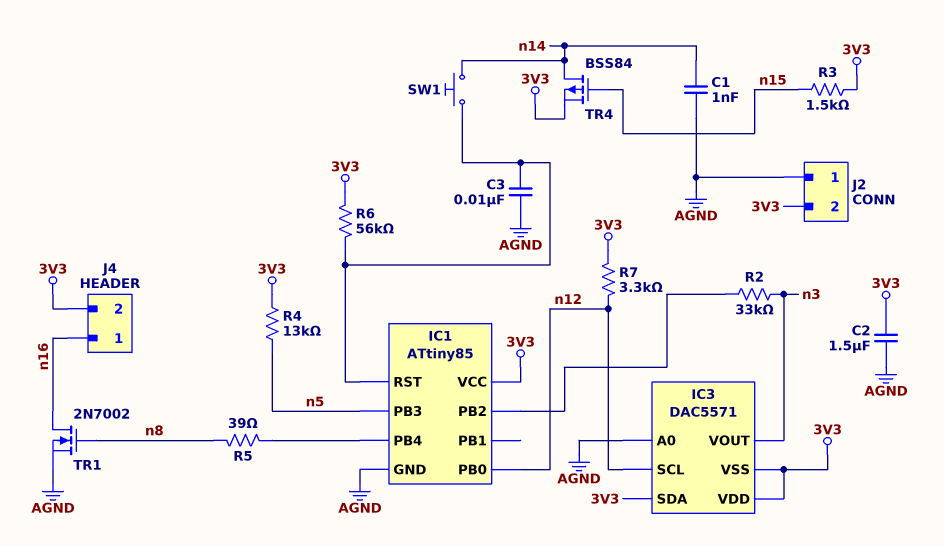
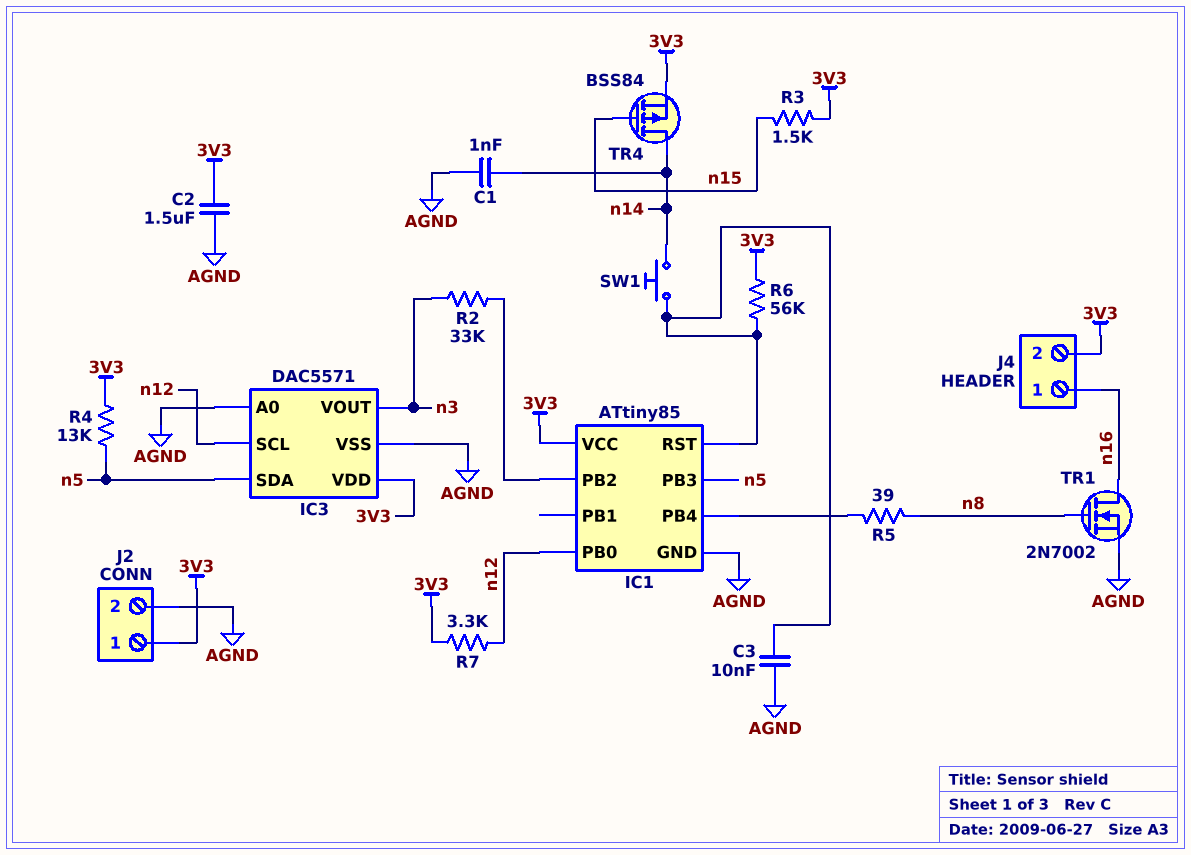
IC3 pin SDA: 3V3 -> n5
IC3 pin VSS: 3V3 -> AGND
J2 pin 1: AGND -> 3V3
J2 pin 2: 3V3 -> AGND

